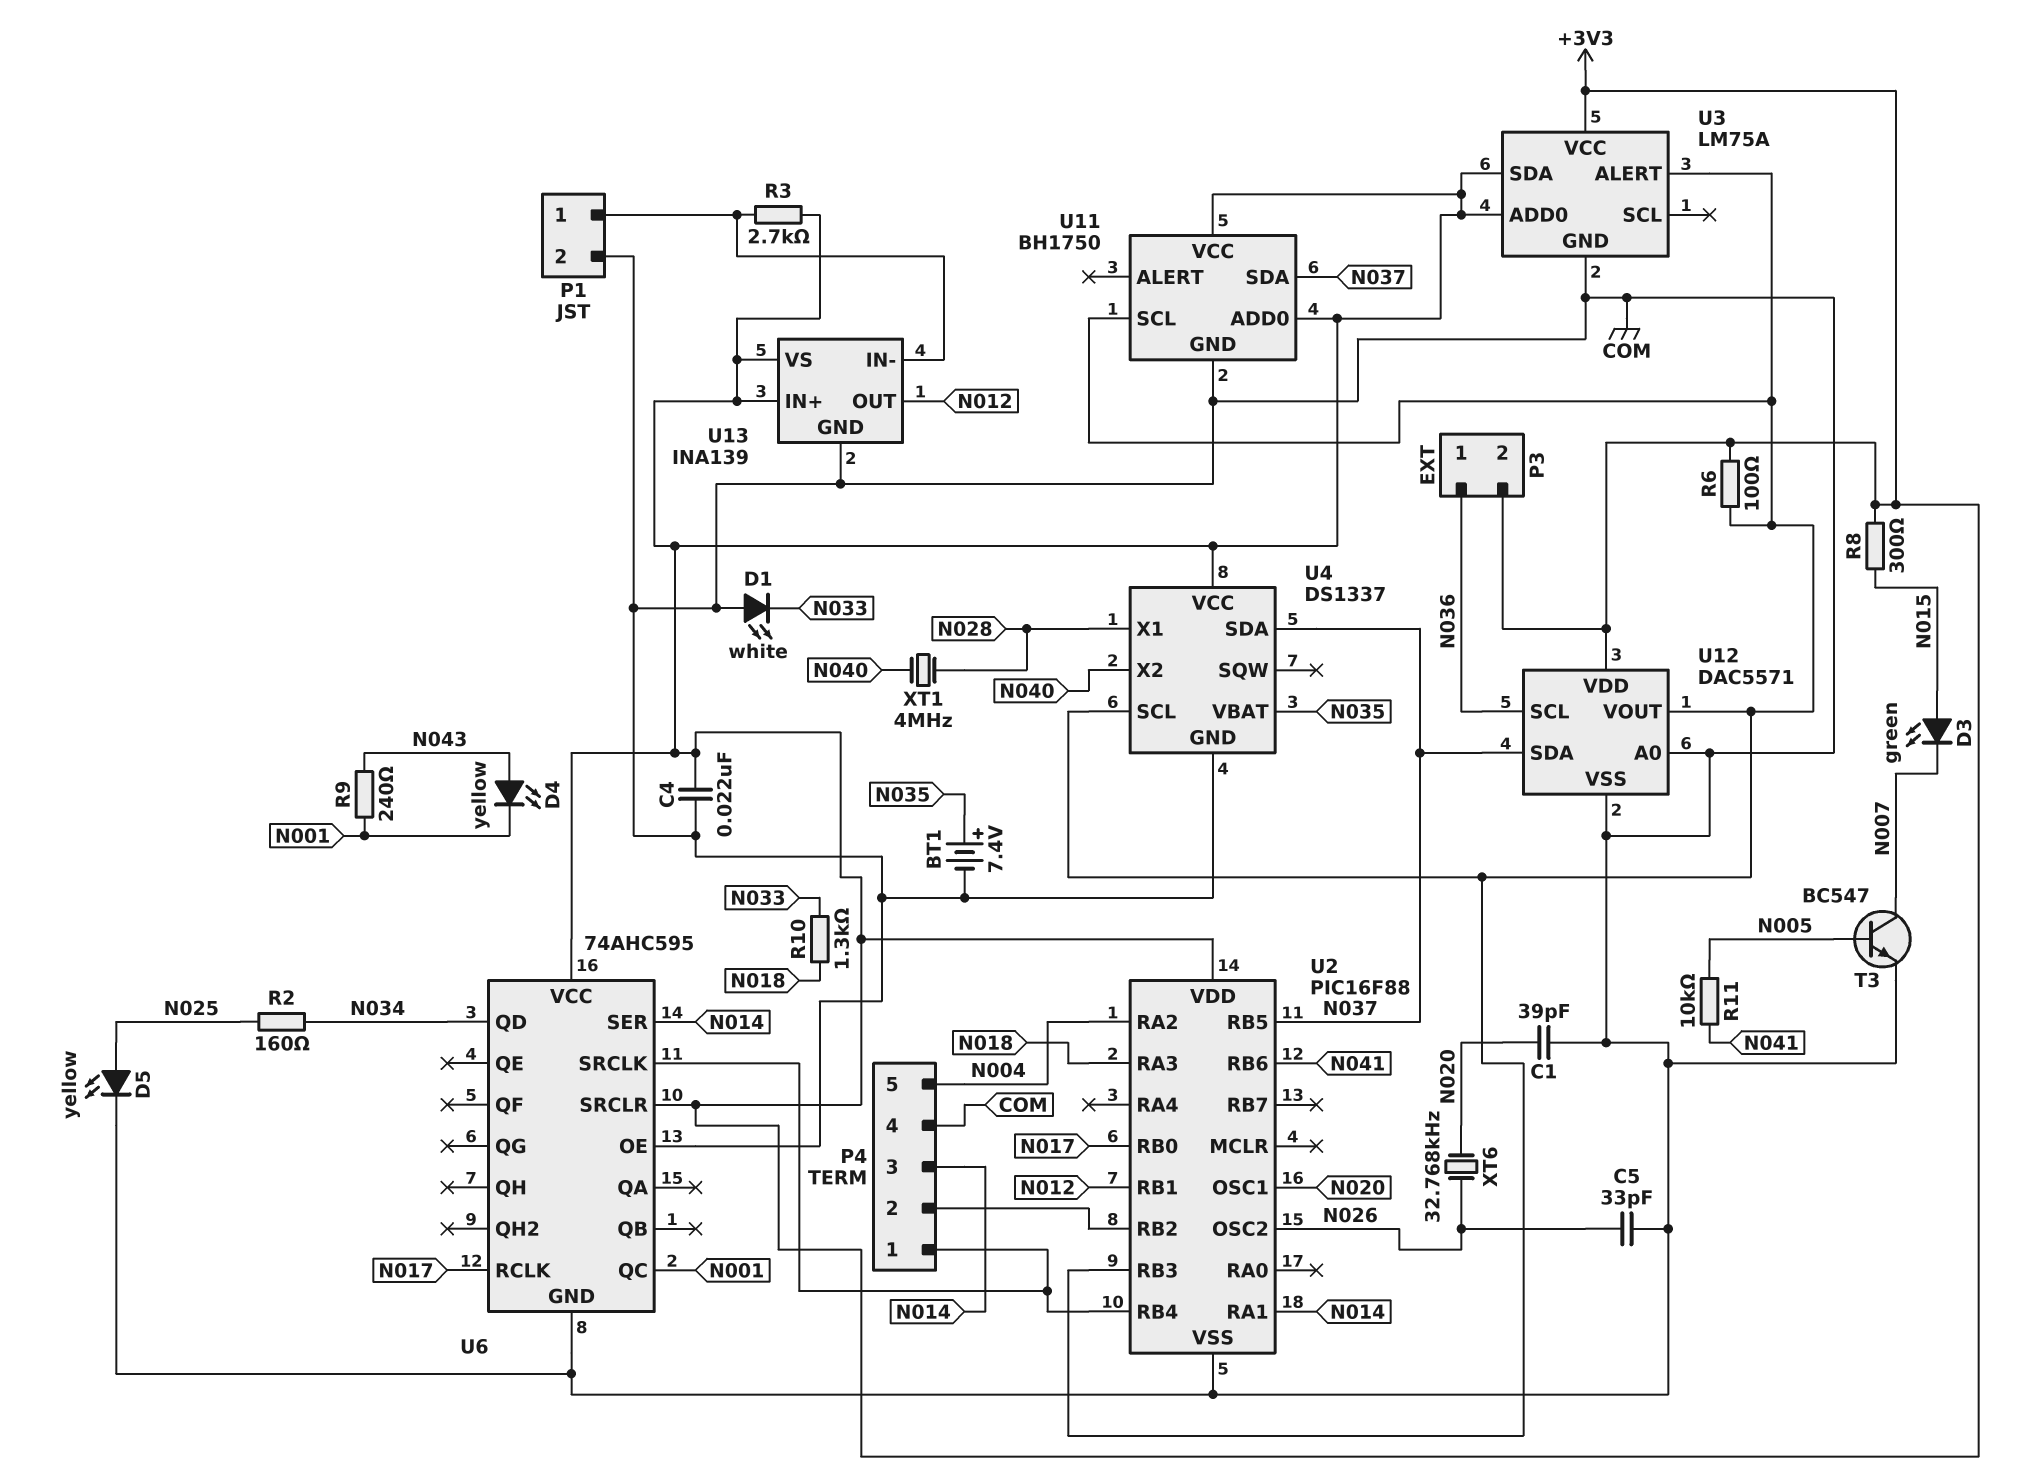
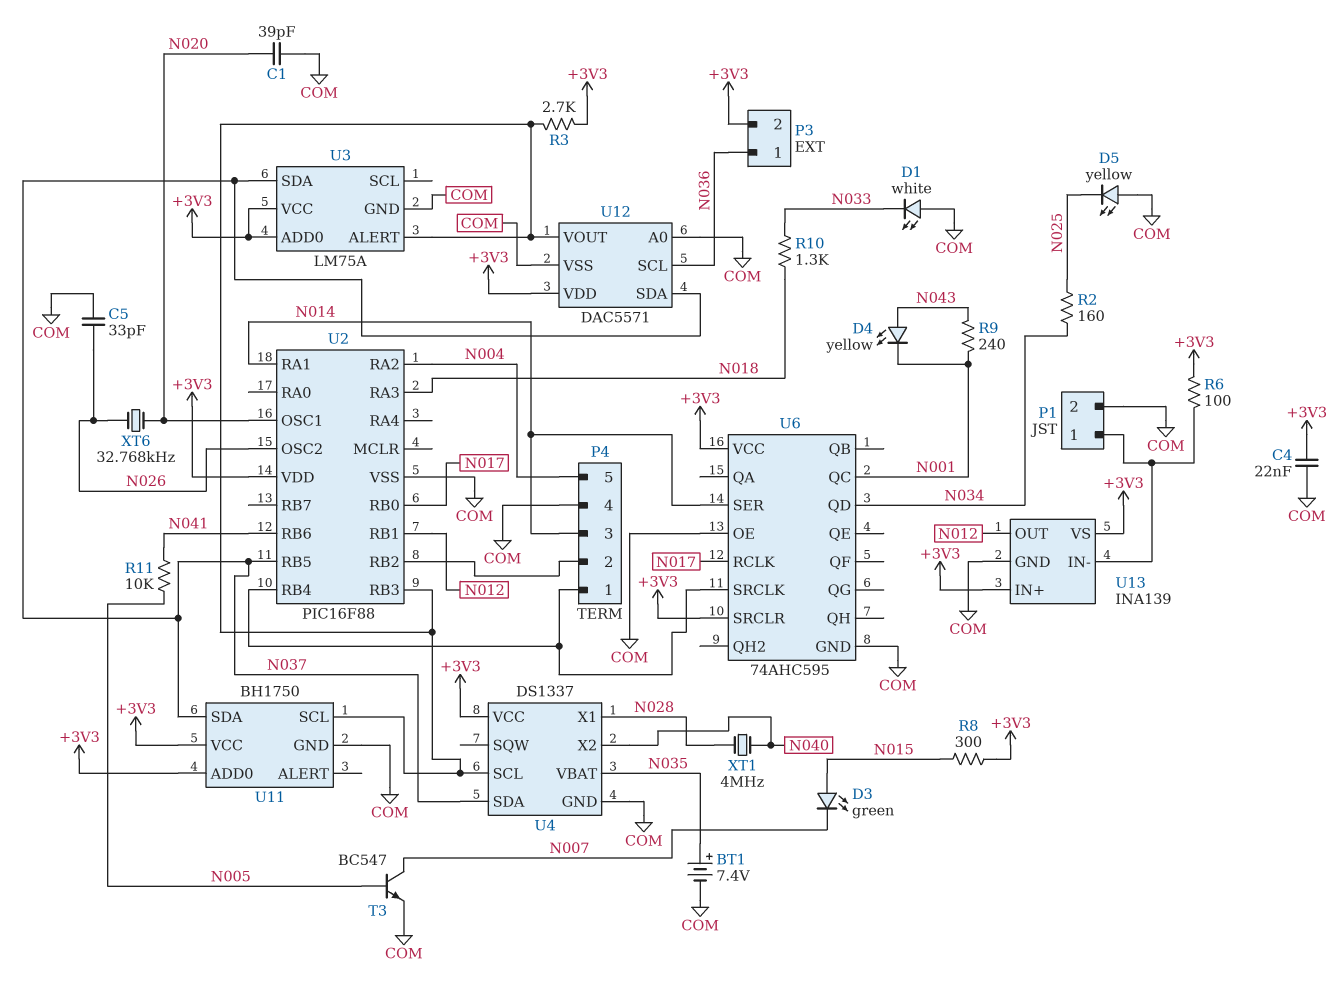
D5: LED yellow (A N025, K COM) -> LED yellow (A COM, K N025)
R3: 2.7k (+3V3, P1/1) -> 2.7k (+3V3, U2/RB3)
R6: 100 (+3V3, U2/RB3) -> 100 (+3V3, P1/1)
U3 pin SDA: +3V3 -> N037

